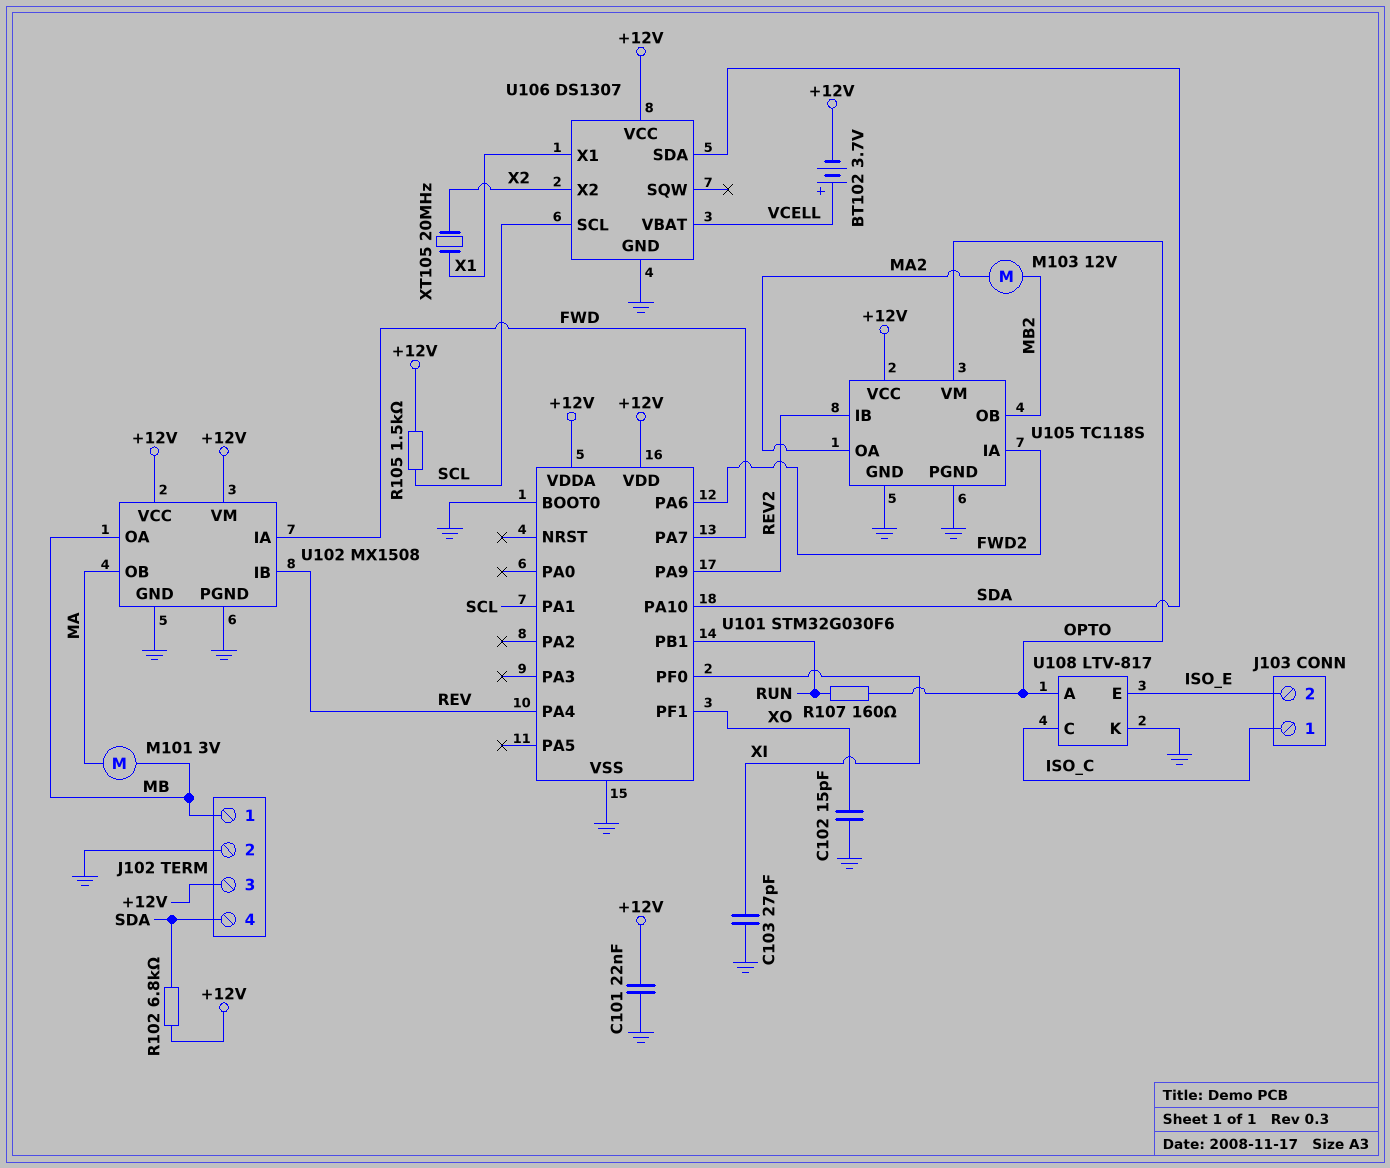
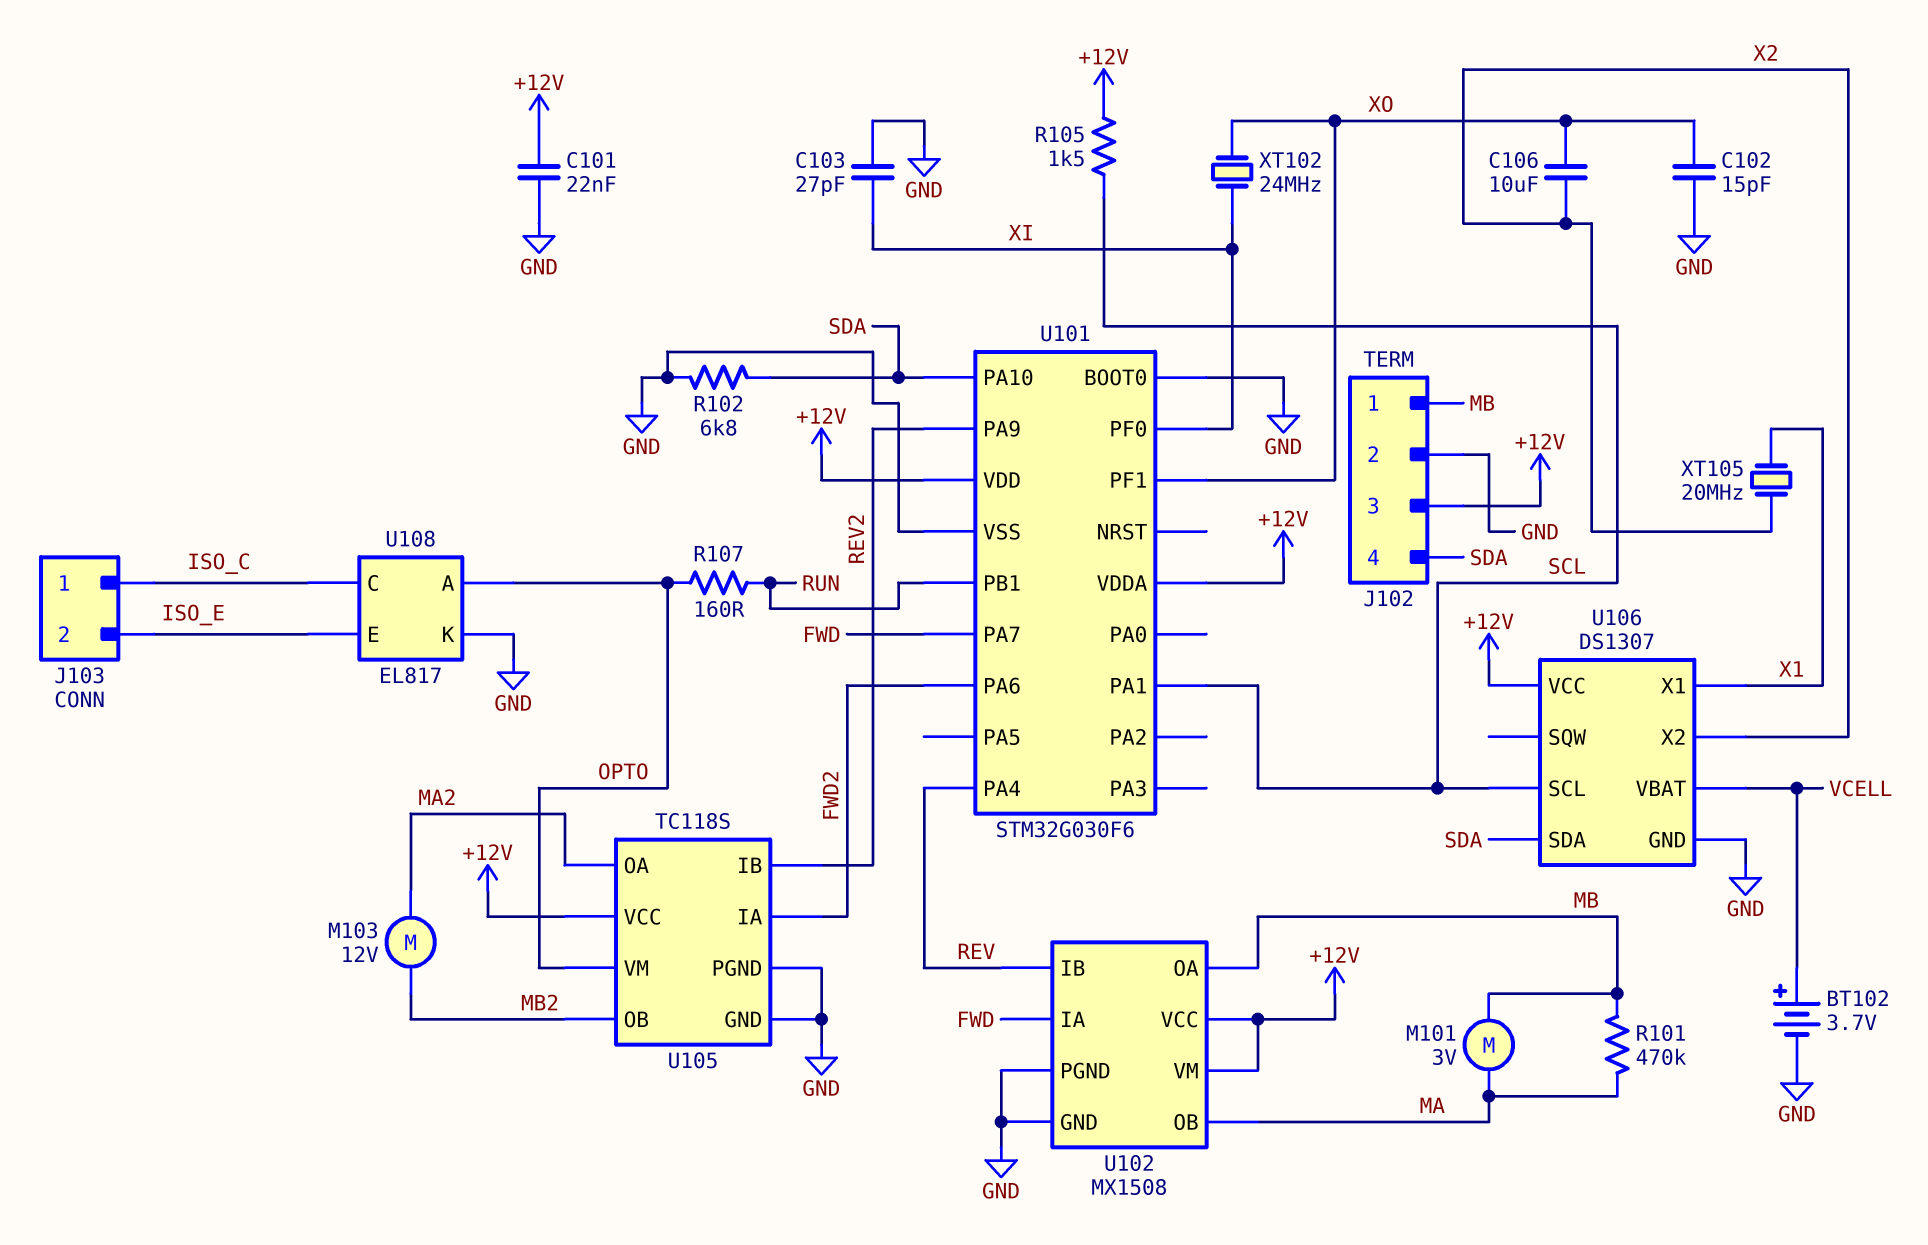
BT102: 3.7V (plus VCELL, minus +12V) -> 3.7V (plus VCELL, minus GND)
C106: none -> 10uF (X2, XO)
R101: none -> 470k (MA, MB)
R102: 6.8k (+12V, SDA) -> 6.8k (GND, SDA)
U108: LTV-817 -> EL817
XT102: none -> 24MHz (XI, XO)

